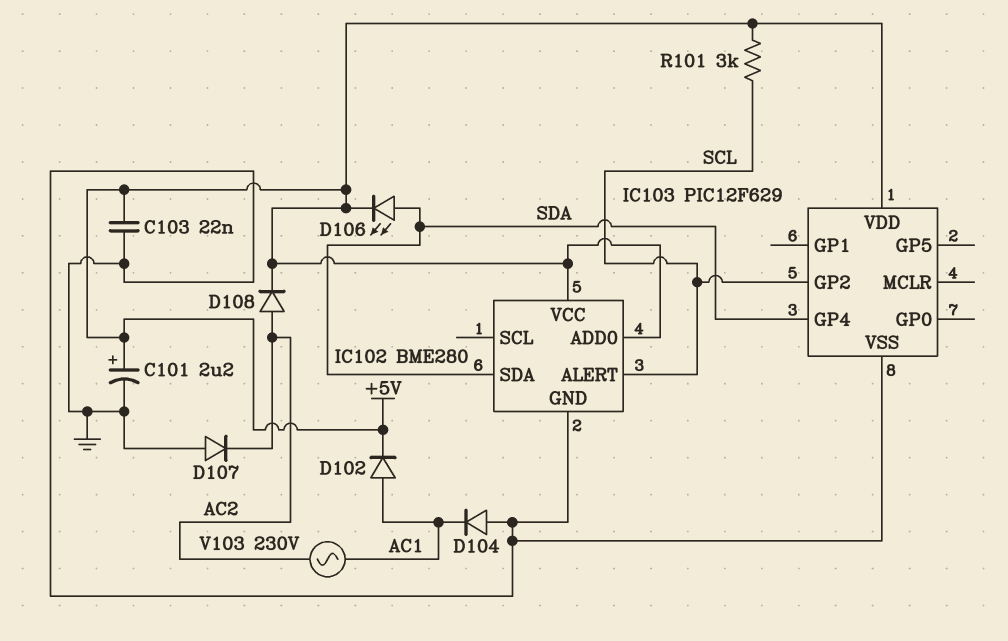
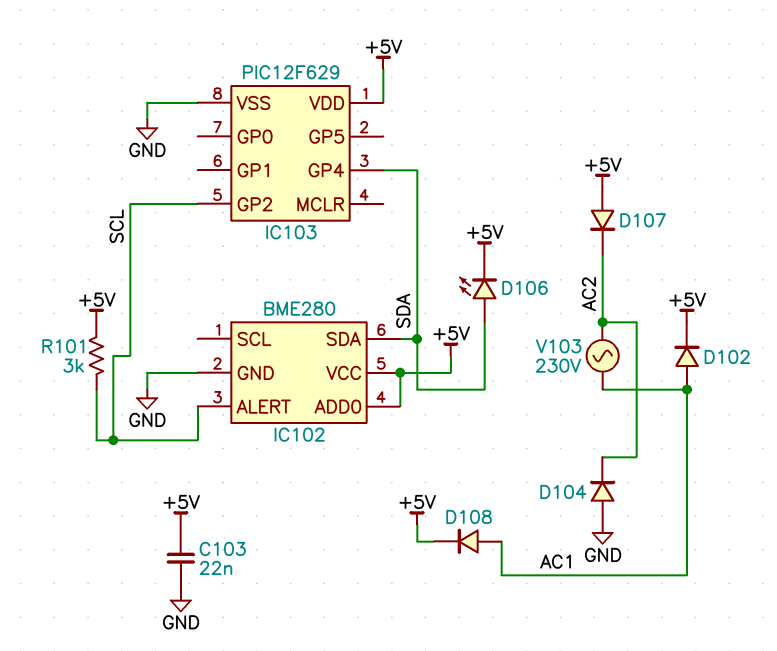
C101: 2.2uF (plus +5V, minus GND) -> none
D104: diode (A GND, K AC1) -> diode (A GND, K AC2)
D107: diode (A GND, K AC2) -> diode (A +5V, K AC2)
D108: diode (A AC2, K +5V) -> diode (A AC1, K +5V)

